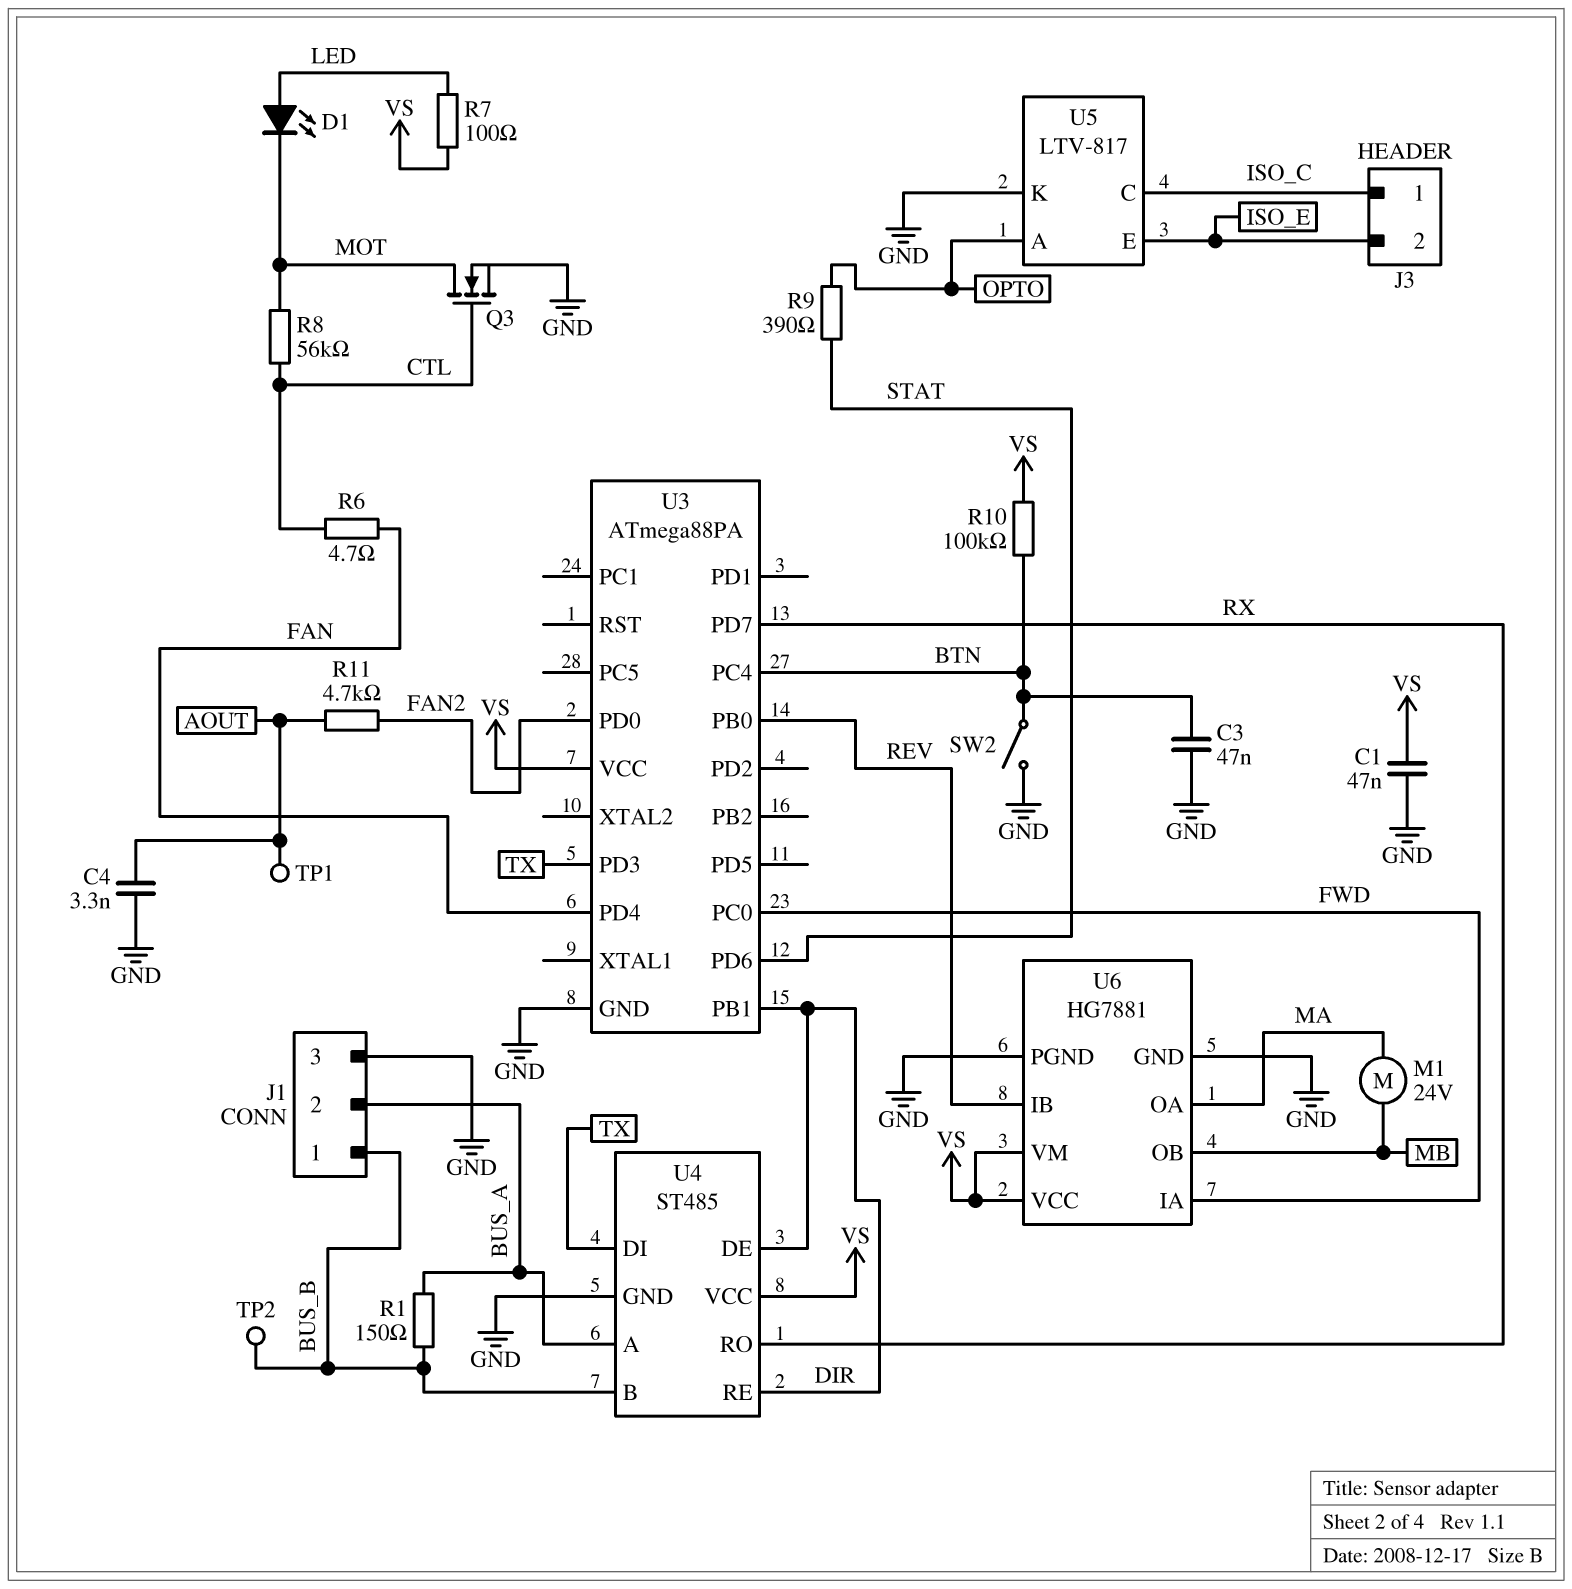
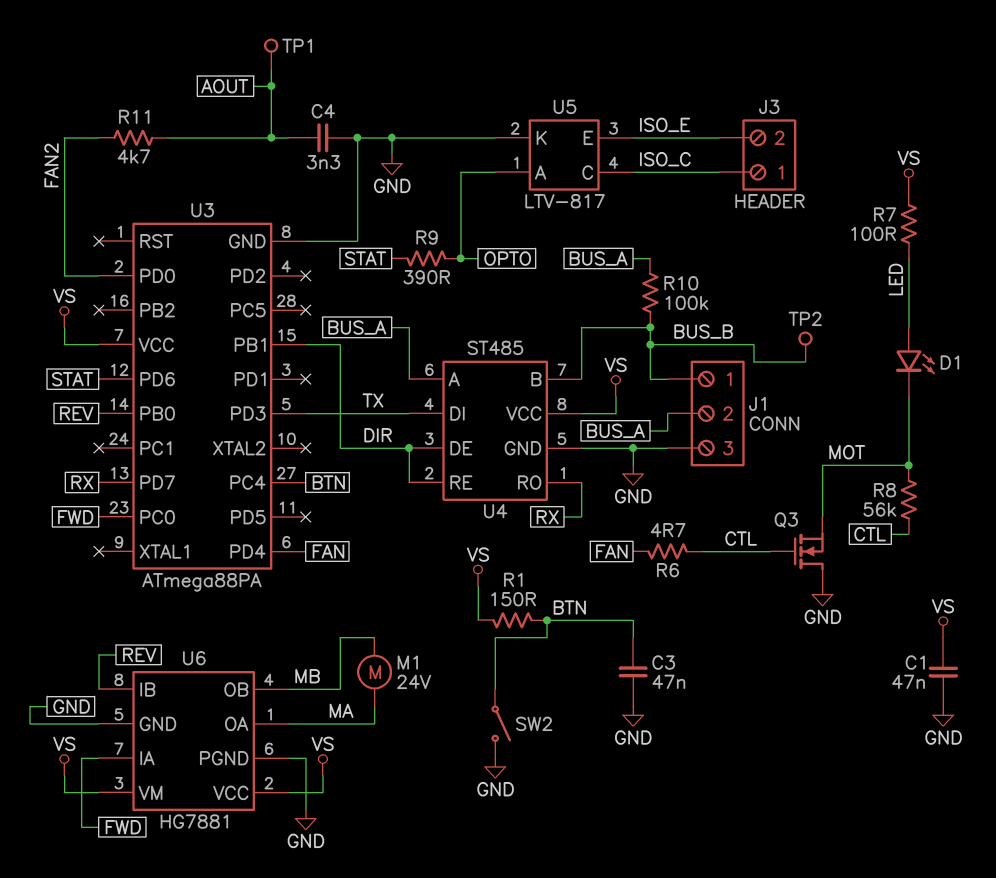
Q3: NMOS (G CTL, D MOT, S GND) -> NMOS (G CTL, D GND, S MOT)
R1: 150 (BUS_A, BUS_B) -> 150 (BTN, VS)
R10: 100k (BTN, VS) -> 100k (BUS_A, BUS_B)

